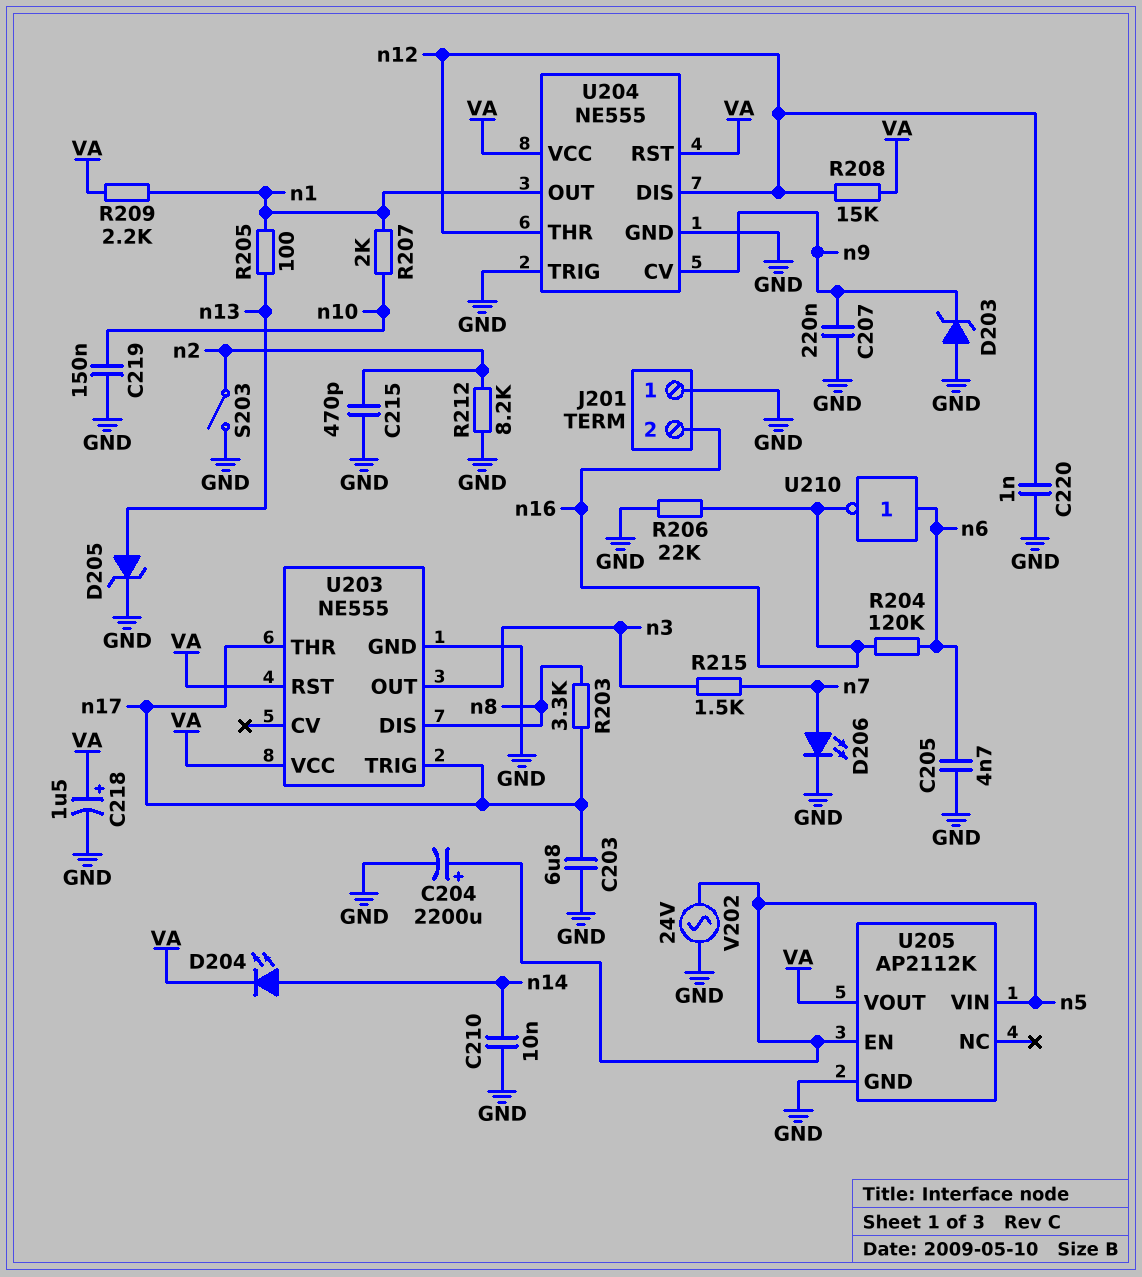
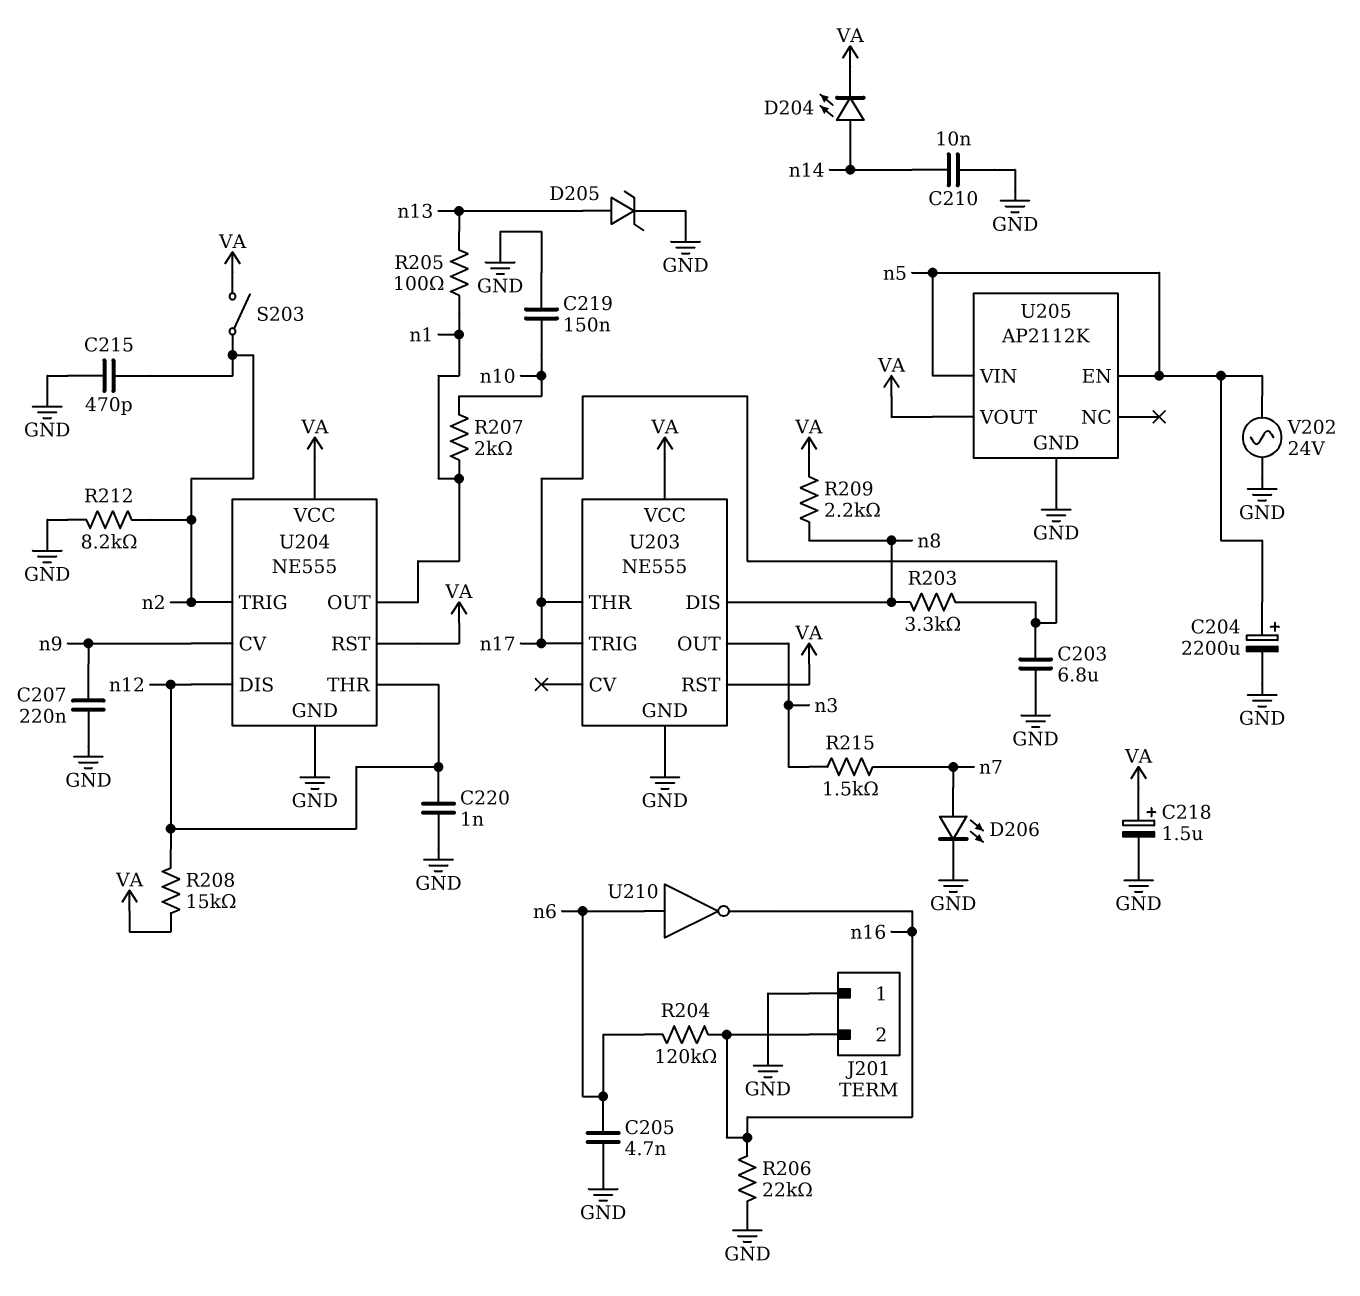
D203: zener (A GND, K n9) -> none
R209: 2.2k (VA, n1) -> 2.2k (VA, n8)
S203: switch (GND, n2) -> switch (VA, n2)
U204 pin TRIG: GND -> n2

